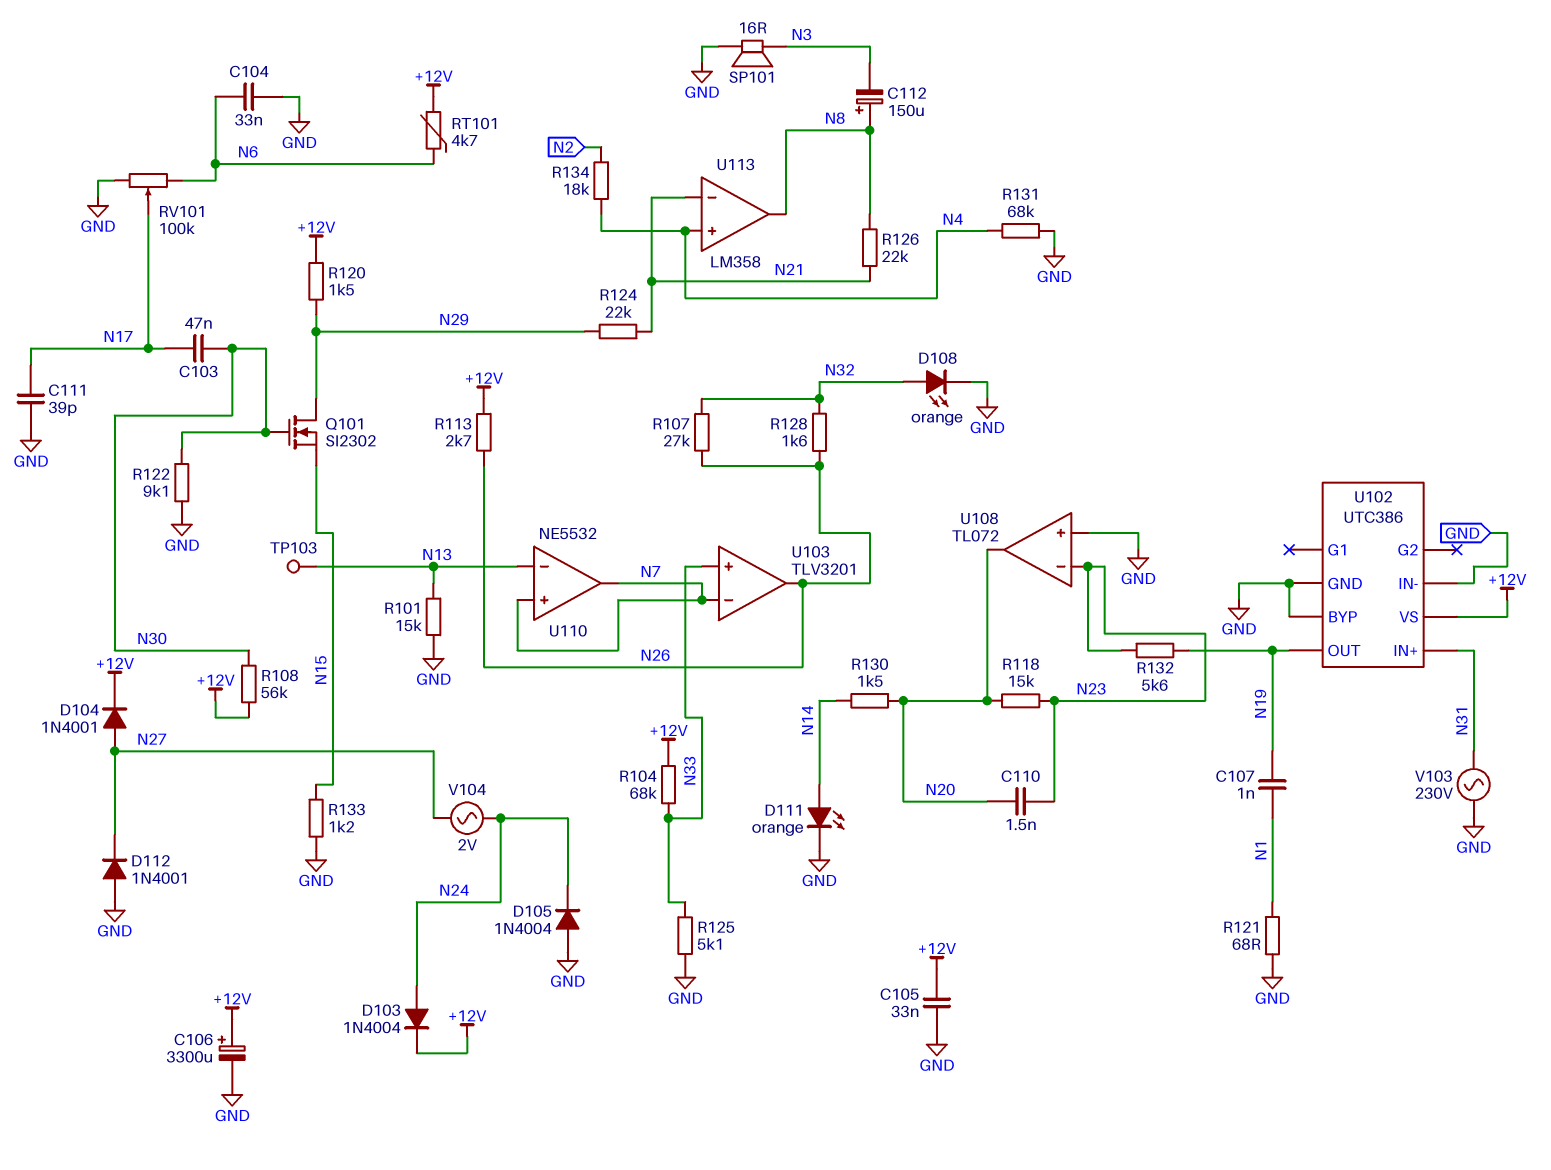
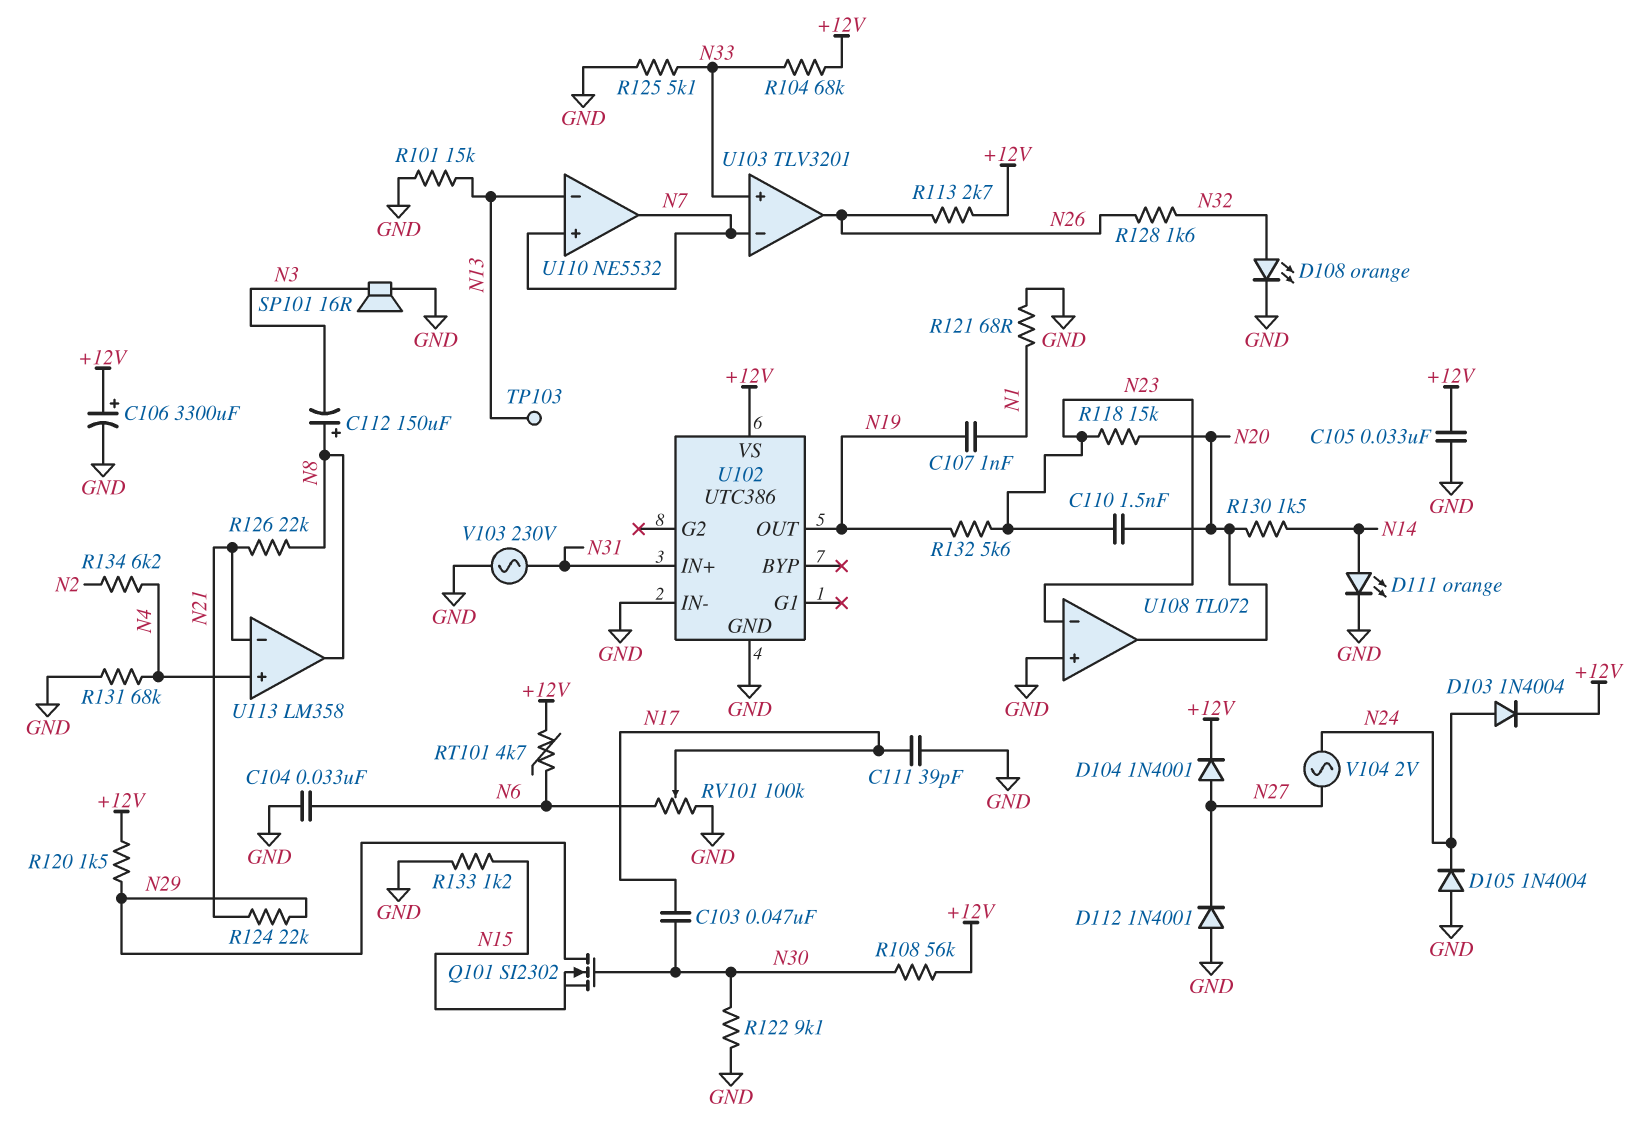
R107: 27k (N26, N32) -> none
R134: 18k (N2, N4) -> 6.2k (N2, N4)
U102 pin BYP: GND -> none

